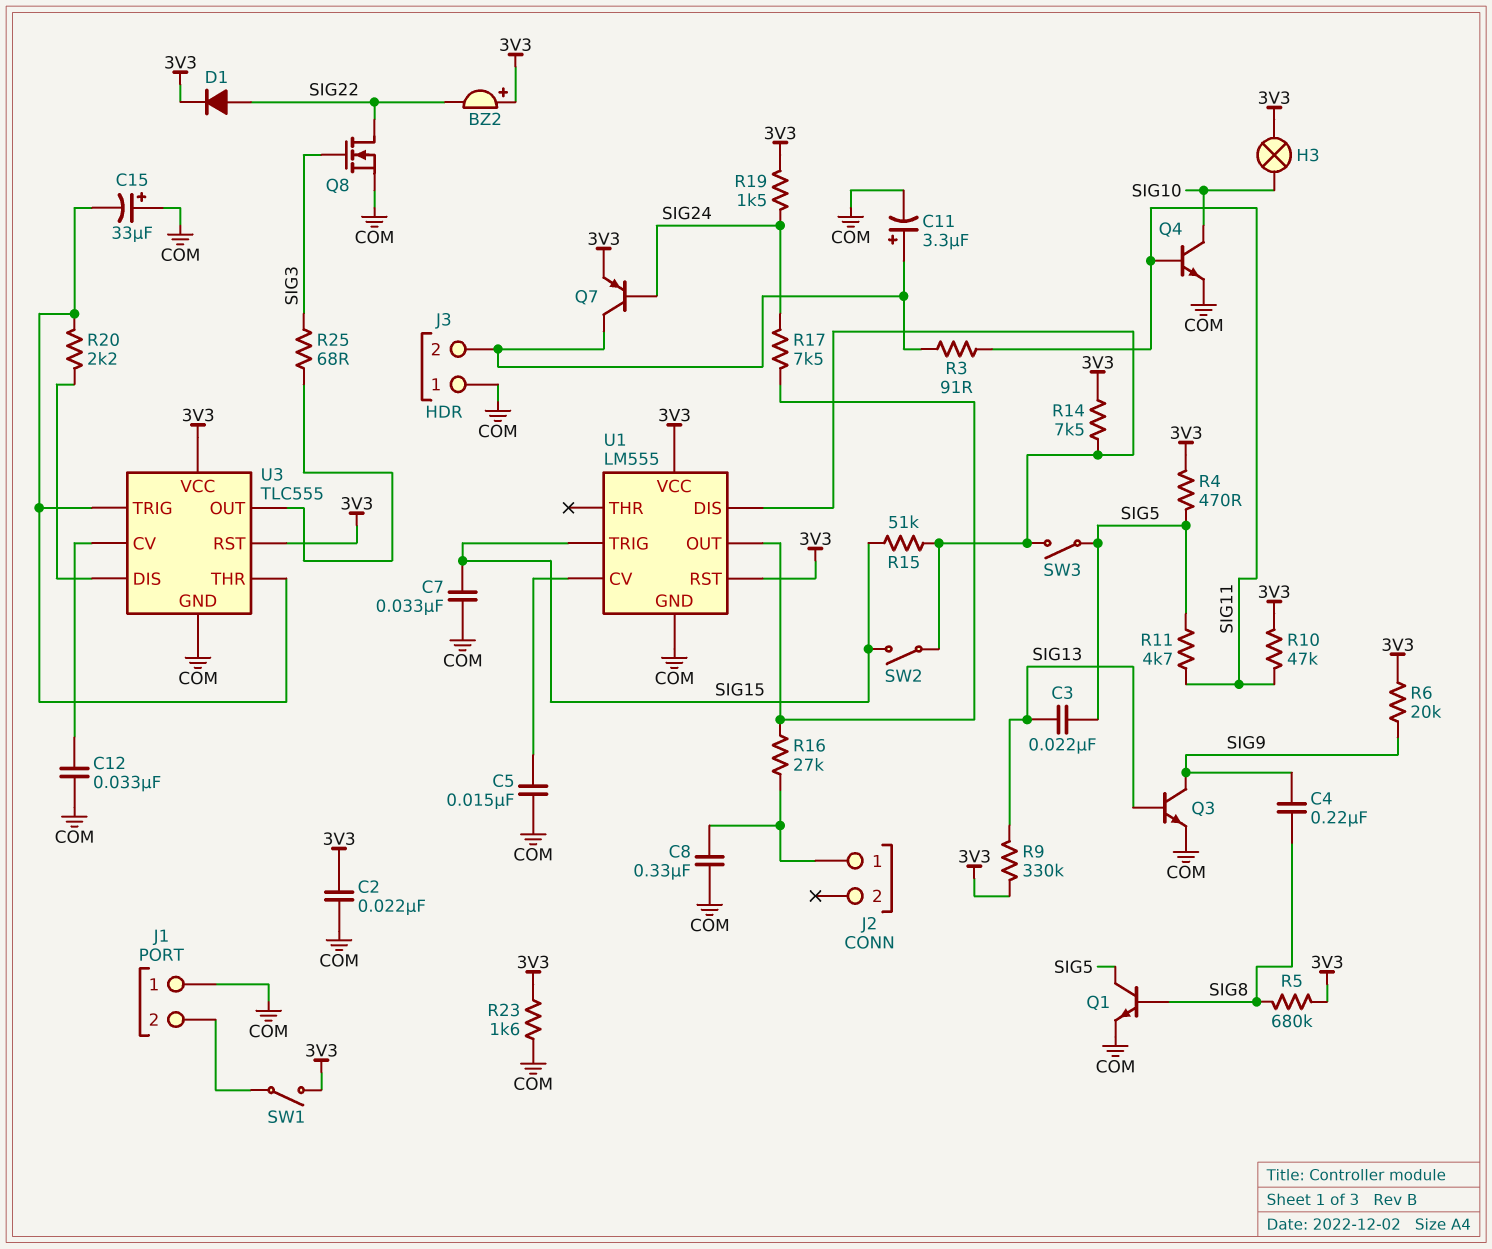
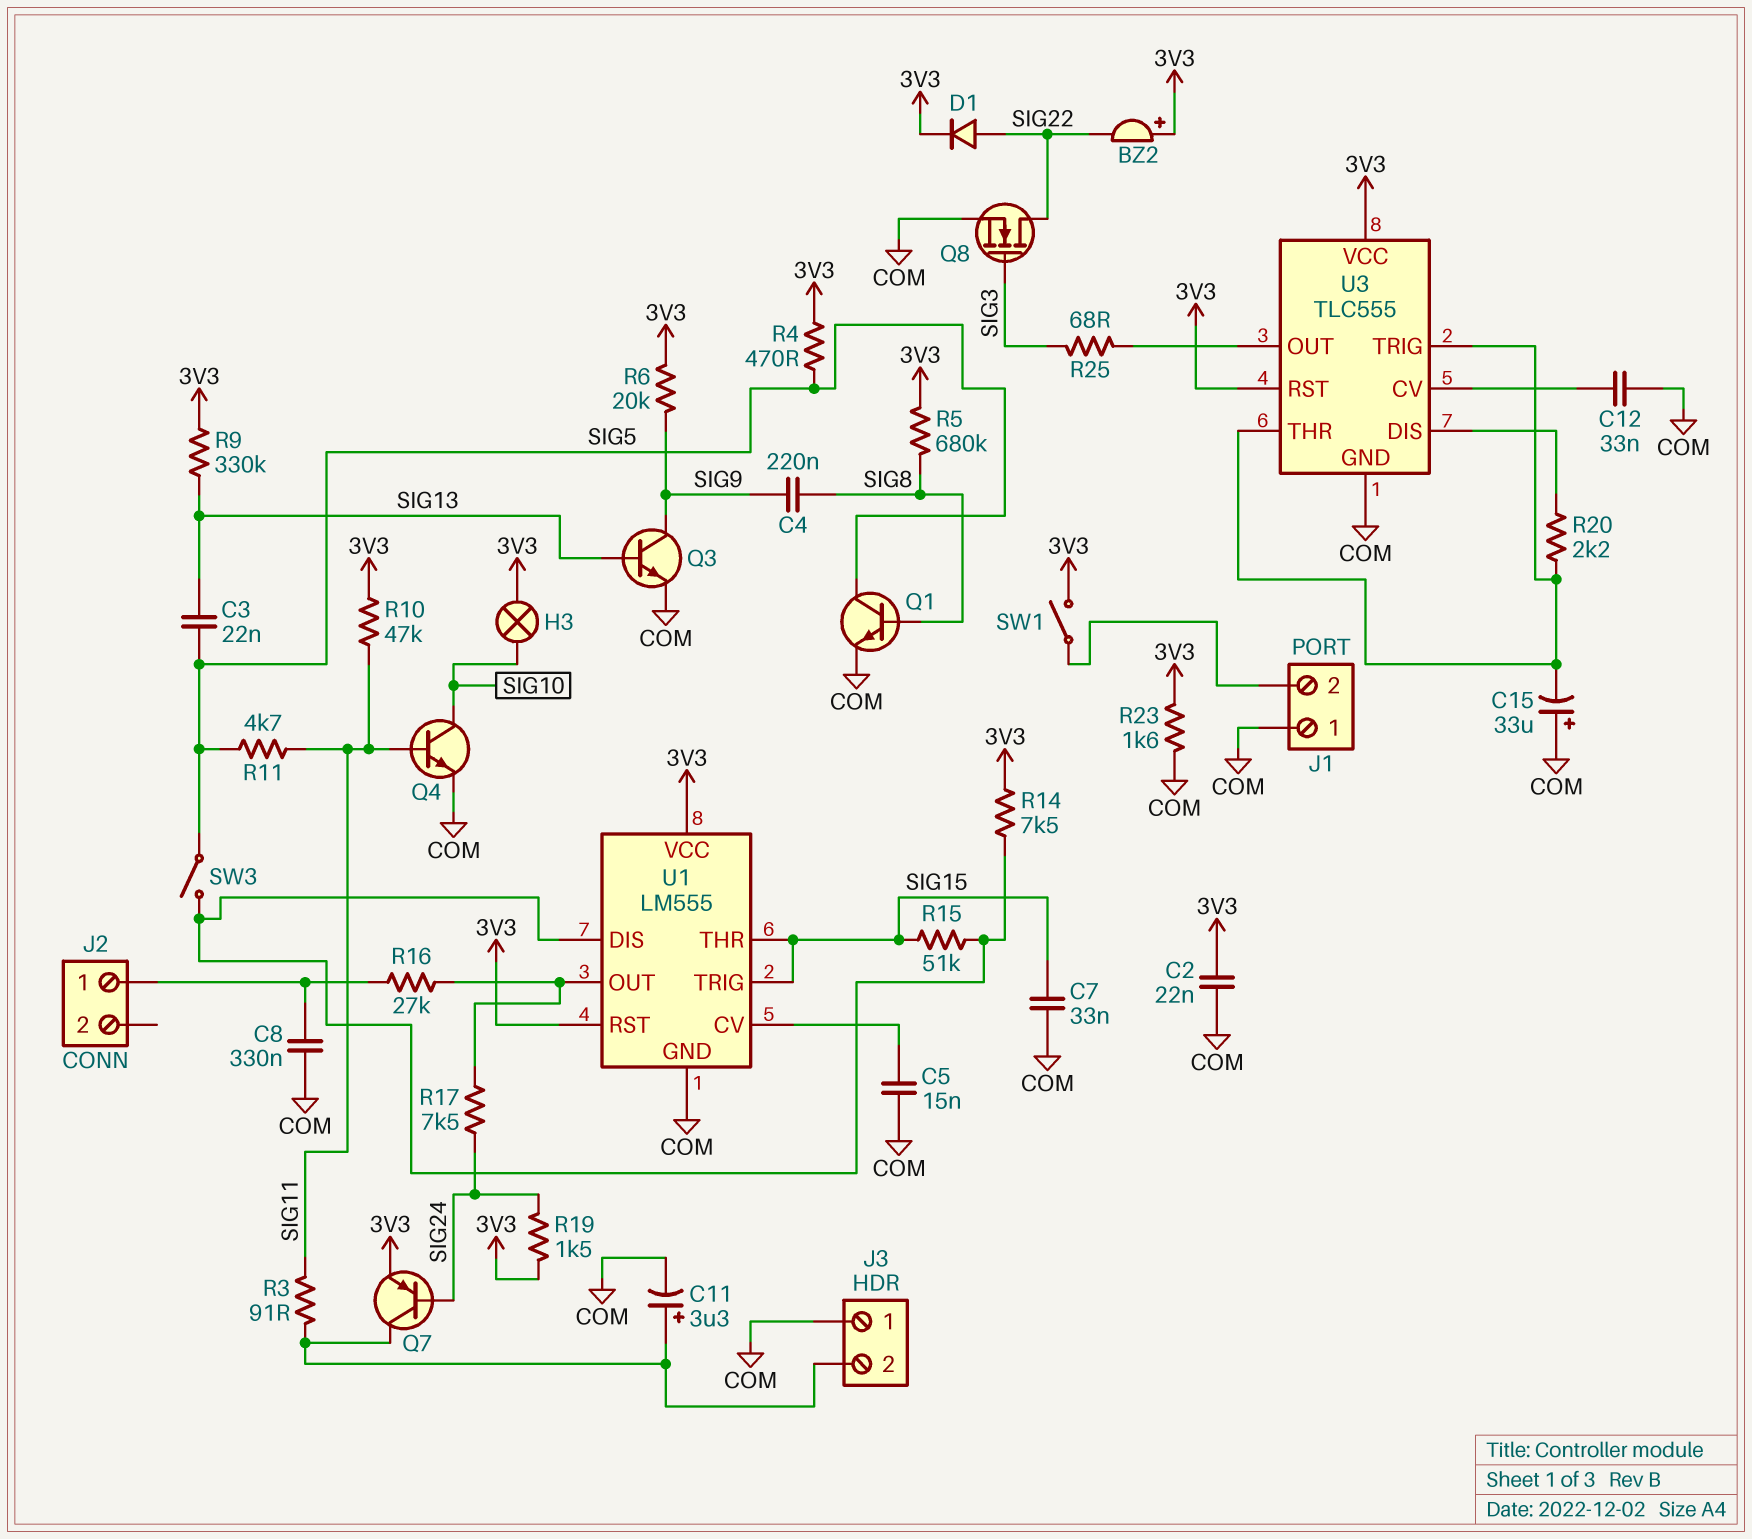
SW2: switch (SIG15, U1/DIS) -> none
U1 pin THR: none -> SIG15

